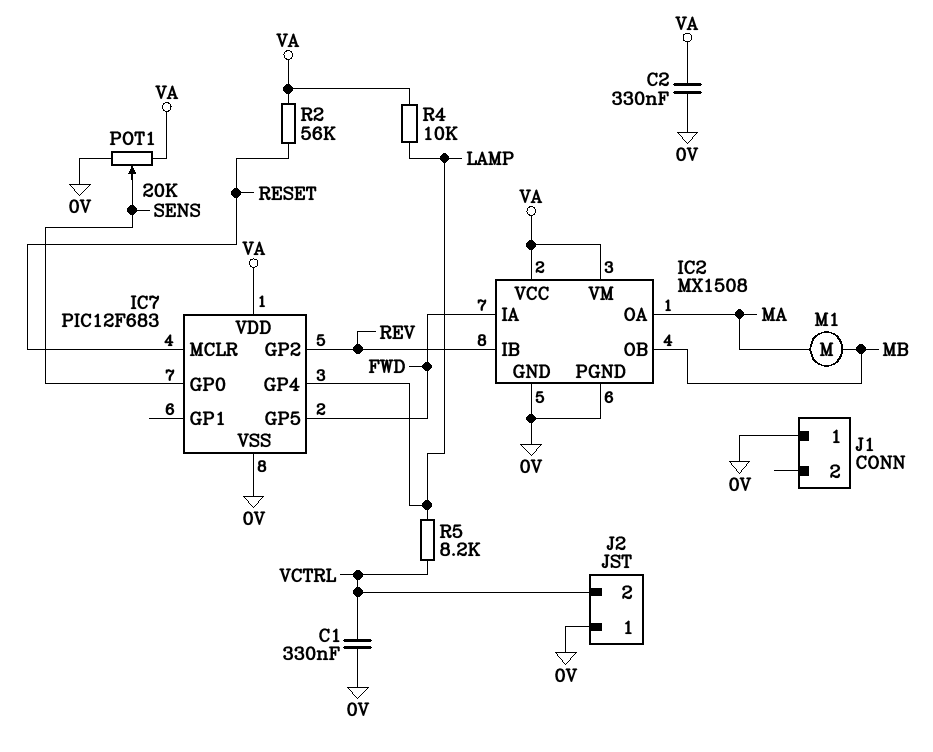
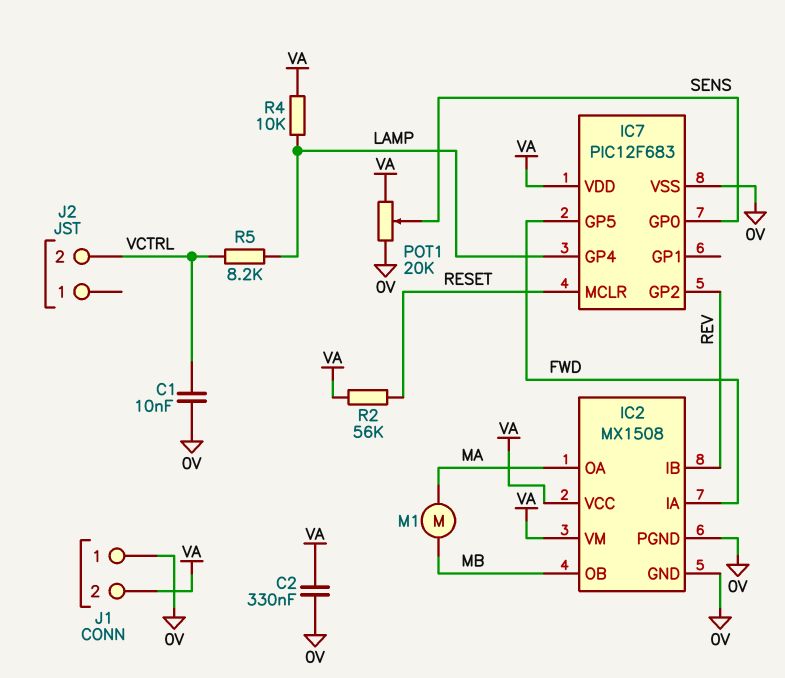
C1: 330nF (0V, VCTRL) -> 10nF (0V, VCTRL)
J1 pin 2: none -> VA
J2 pin 1: 0V -> none

